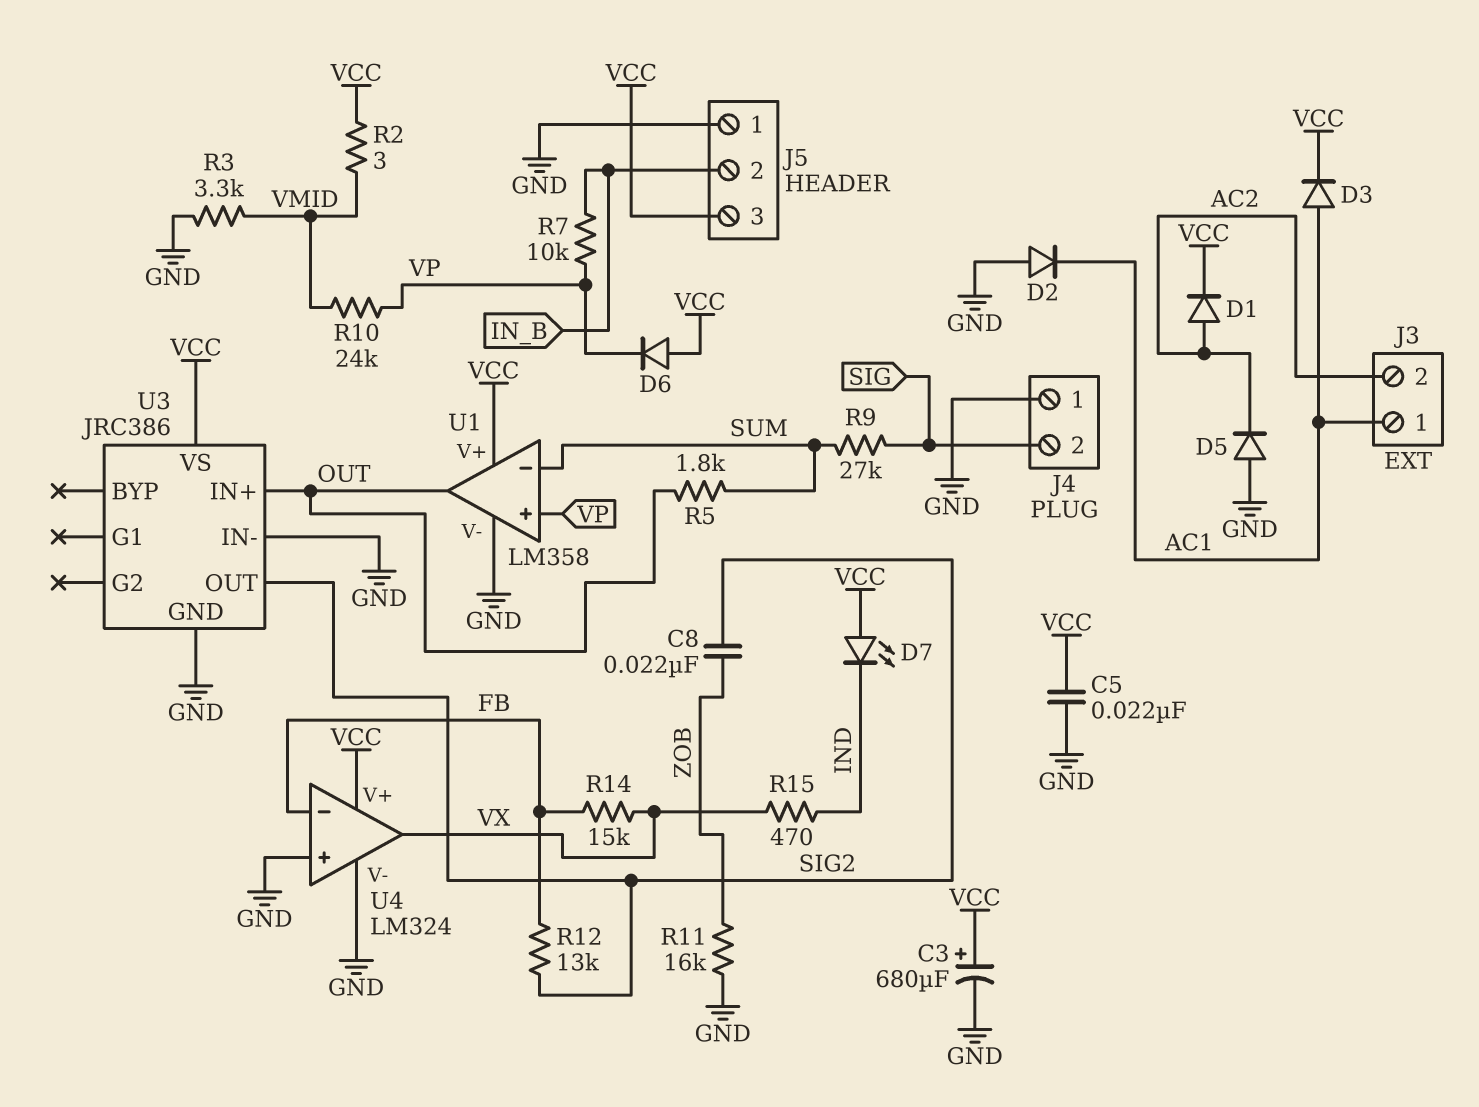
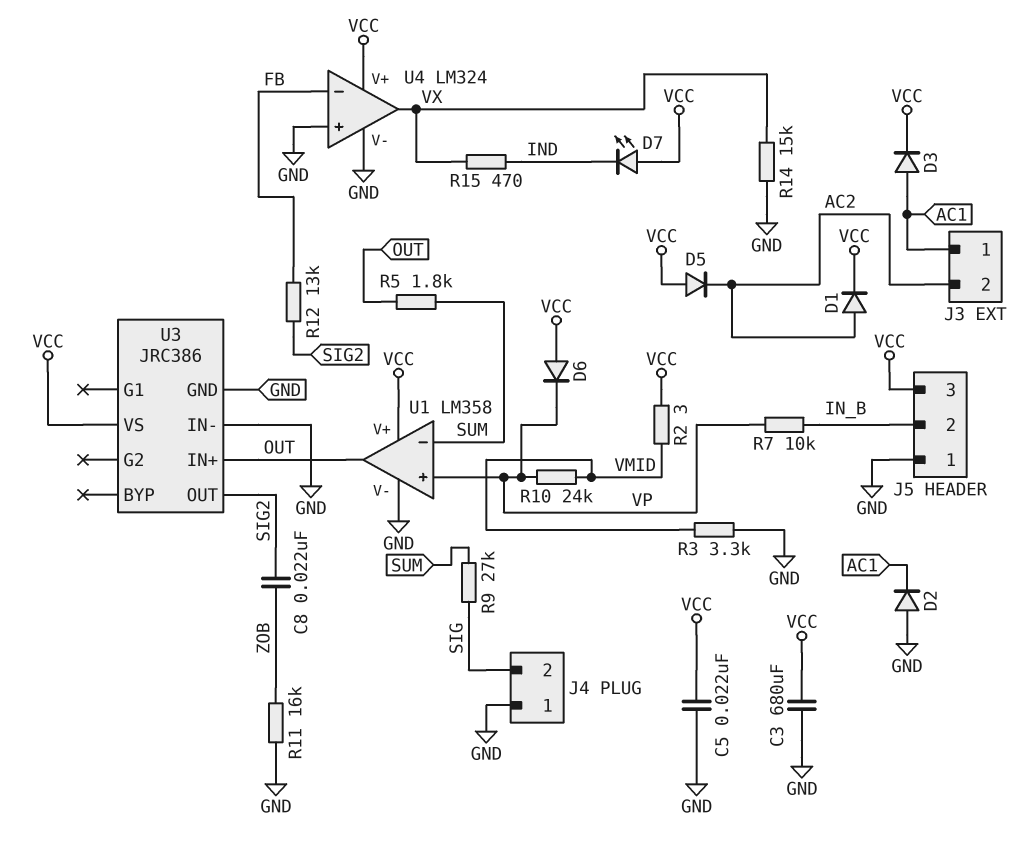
C3: 680uF (plus VCC, minus GND) -> 680uF (GND, VCC)
D5: diode (A GND, K AC2) -> diode (A VCC, K AC2)
R14: 15k (FB, VX) -> 15k (GND, VX)

